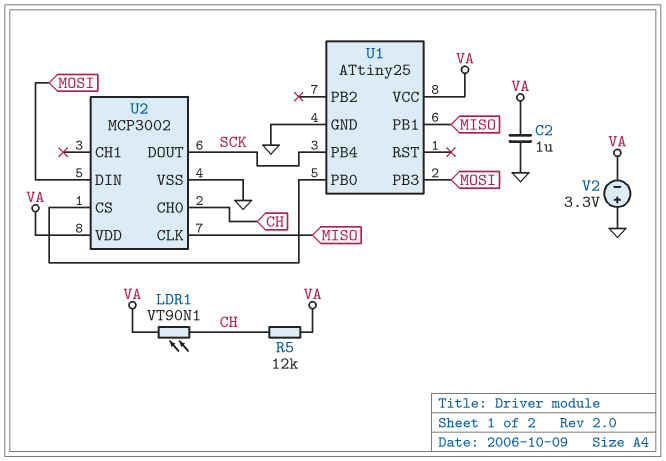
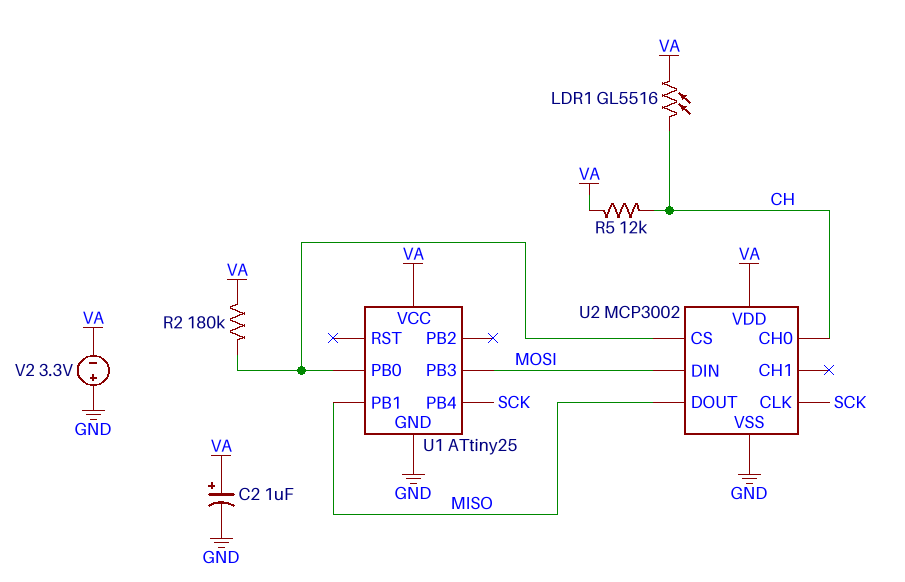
C2: 1uF (GND, VA) -> 1uF (plus VA, minus GND)
LDR1: VT90N1 (CH, VA) -> GL5516 (CH, VA)
R2: none -> 180k (U1/PB0, VA)
U2 pin CLK: MISO -> SCK
U2 pin DOUT: SCK -> MISO

